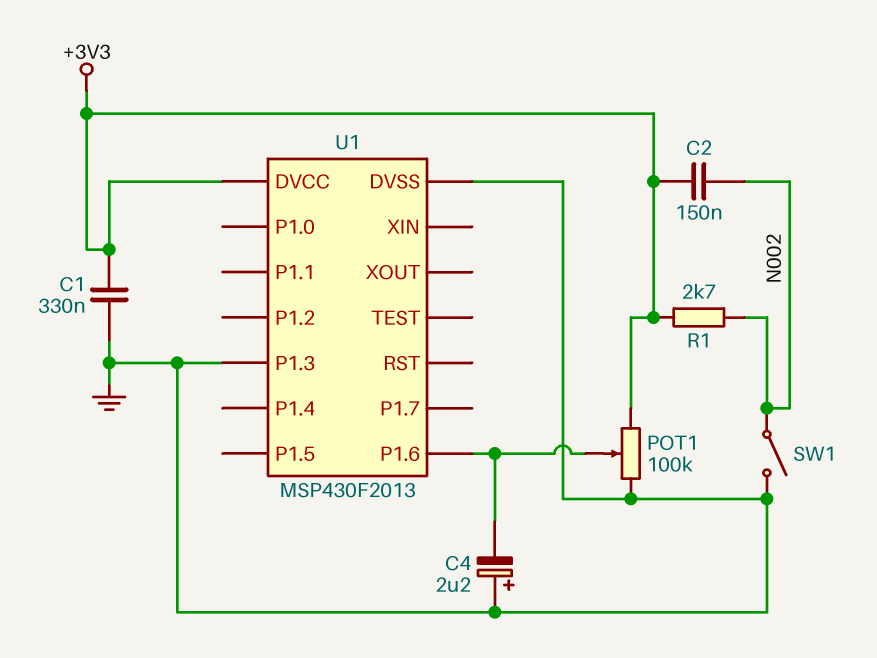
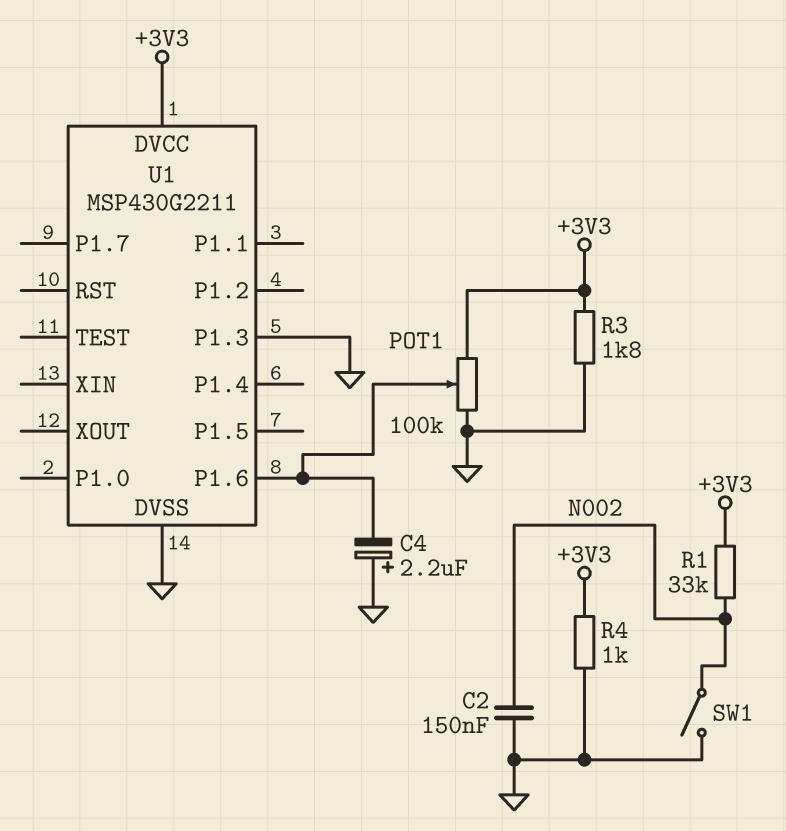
C1: 330nF (+3V3, GND) -> none
C2: 150nF (+3V3, N002) -> 150nF (GND, N002)
R1: 2.7k (+3V3, N002) -> 33k (+3V3, N002)
R3: none -> 1.8k (+3V3, GND)
R4: none -> 1k (+3V3, GND)
U1: MSP430F2013 -> MSP430G2211

